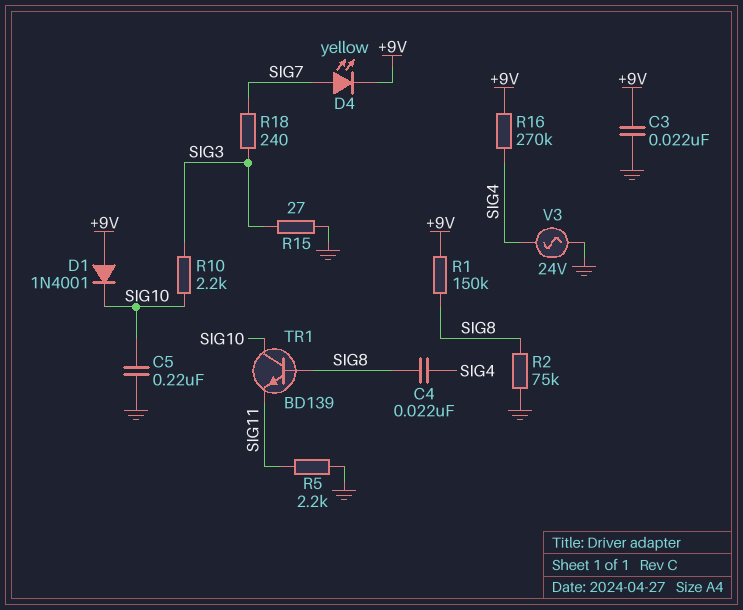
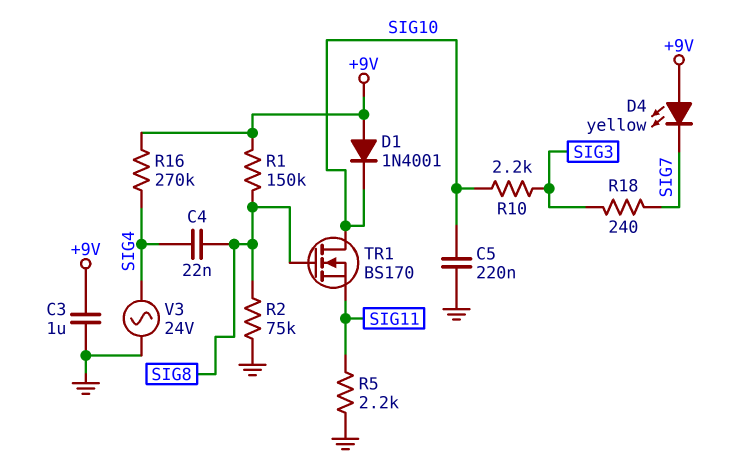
C3: 22nF (+9V, GND) -> 1uF (+9V, GND)
D4: LED yellow (A SIG7, K +9V) -> LED yellow (A +9V, K SIG7)
R15: 27 (GND, SIG3) -> none
TR1: NPN BD139 (B SIG8, C SIG10, E SIG11) -> NMOS BS170 (G SIG8, D SIG10, S SIG11)

